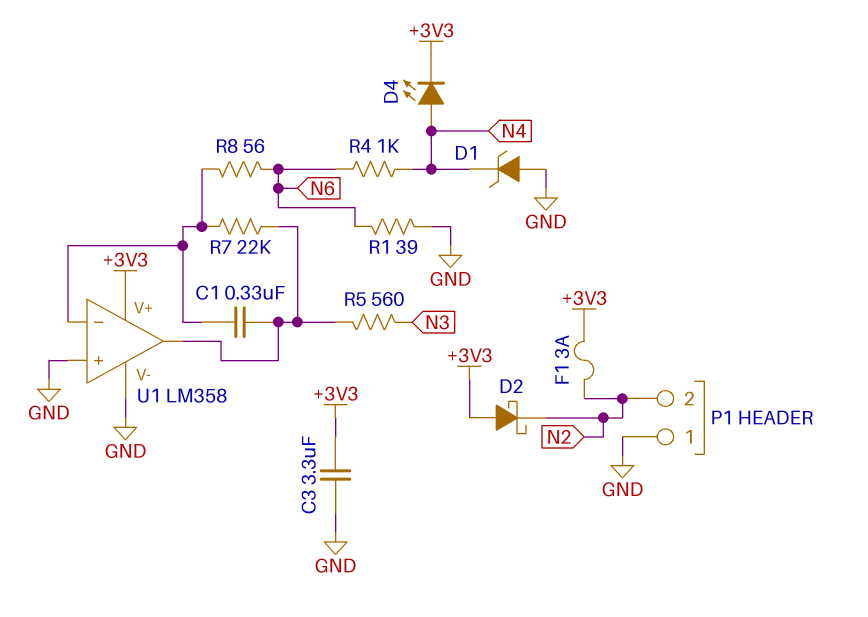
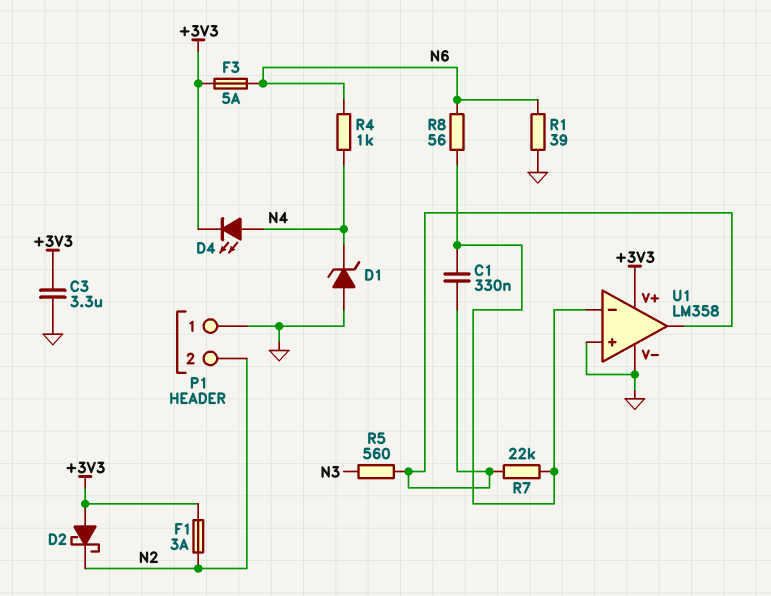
F3: none -> 5A (+3V3, N6)

